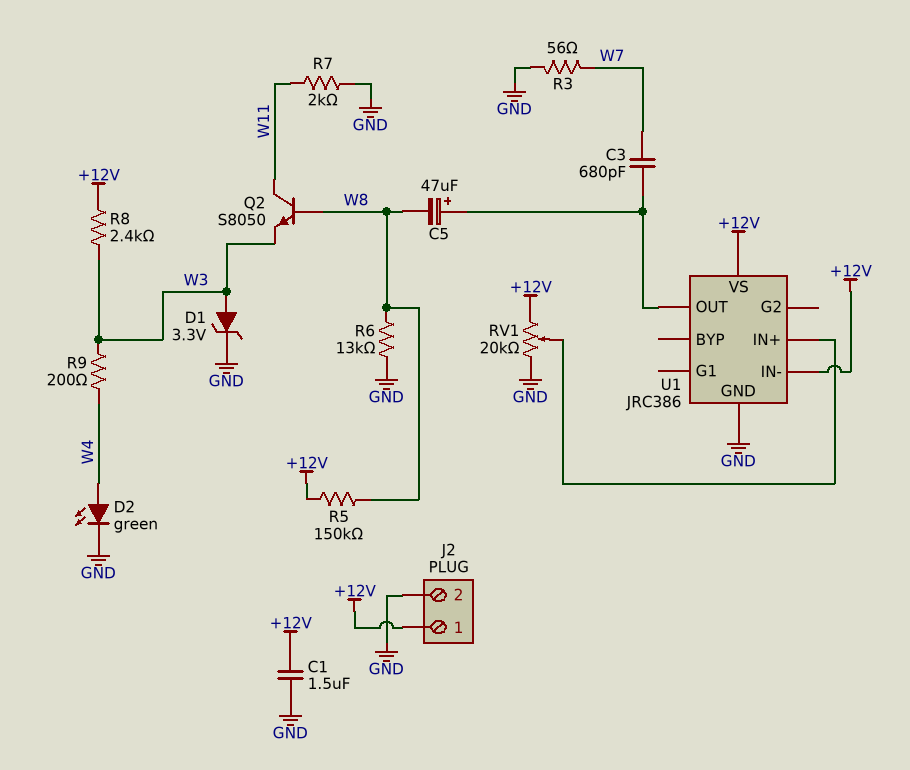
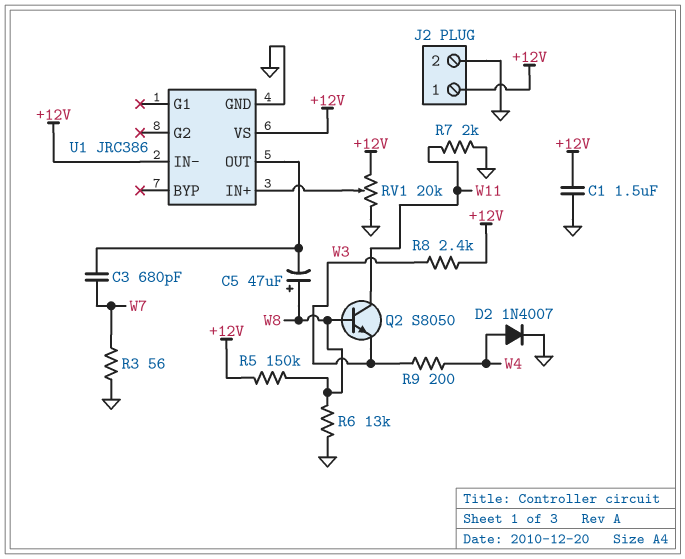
C5: 47uF (plus U1/OUT, minus W8) -> 47uF (plus W8, minus U1/OUT)
D1: zener 3.3V (A W3, K GND) -> none
D2: LED green (A W4, K GND) -> diode 1N4007 (A W4, K GND)

